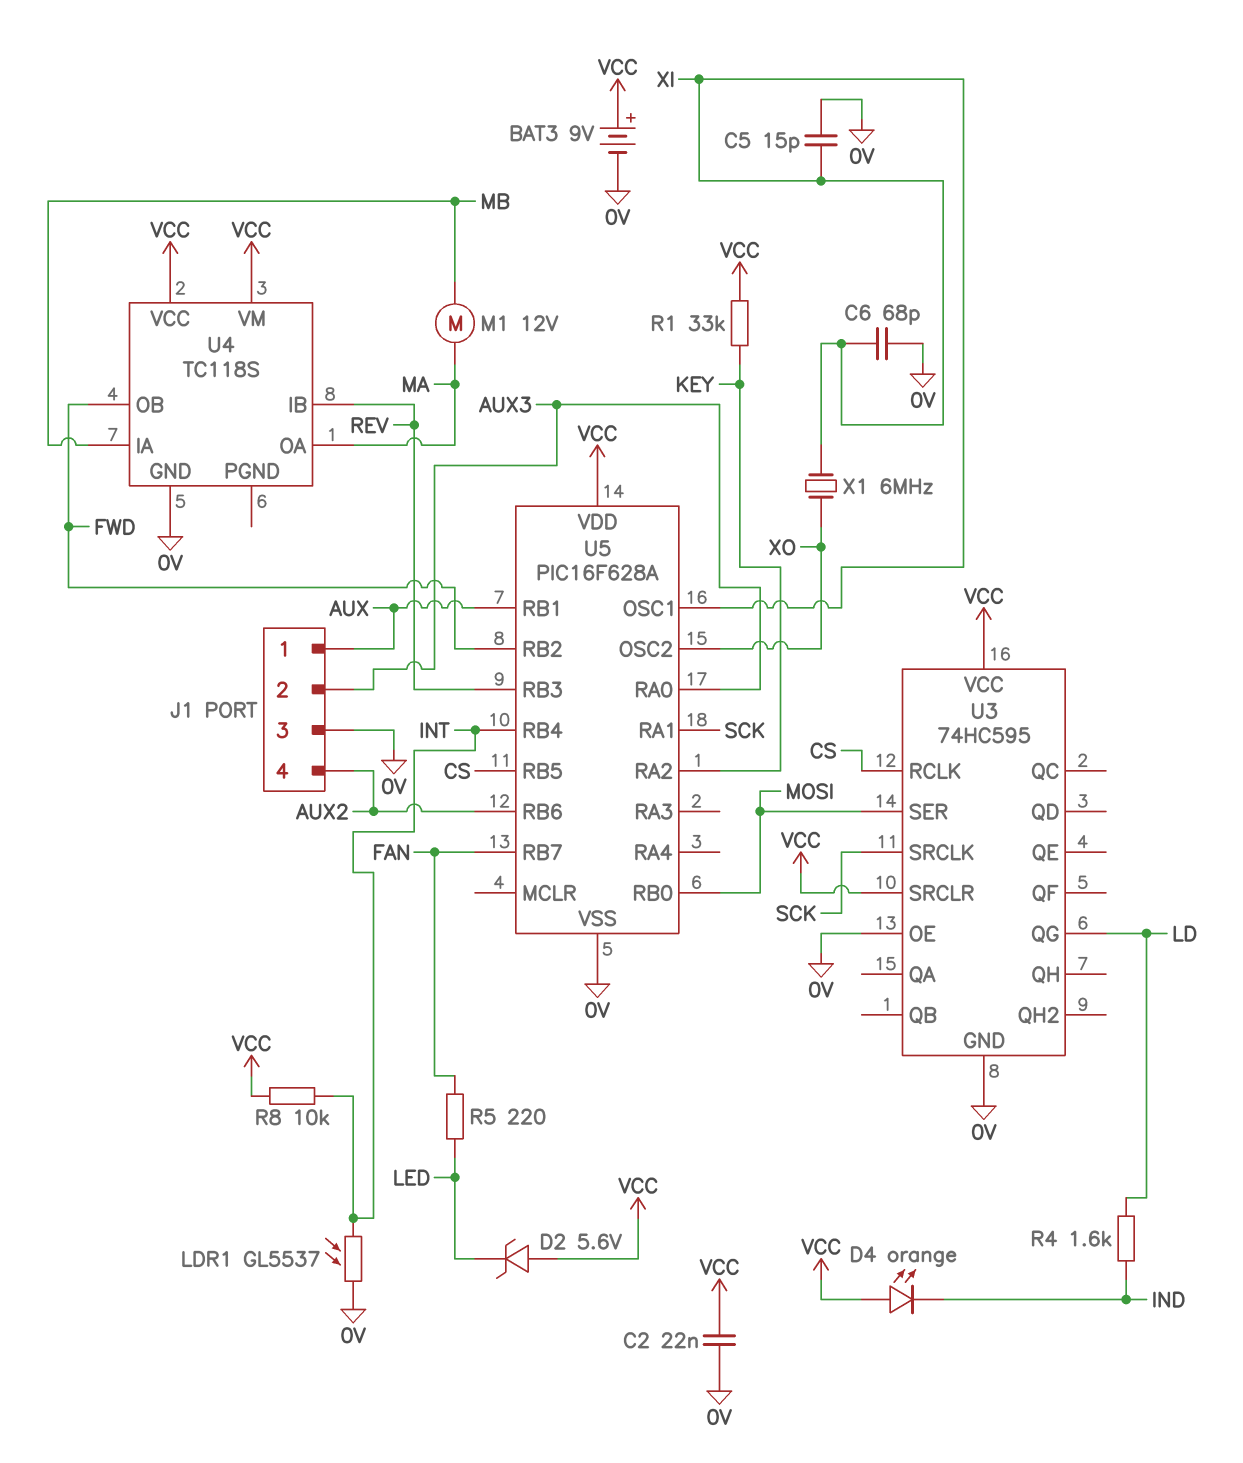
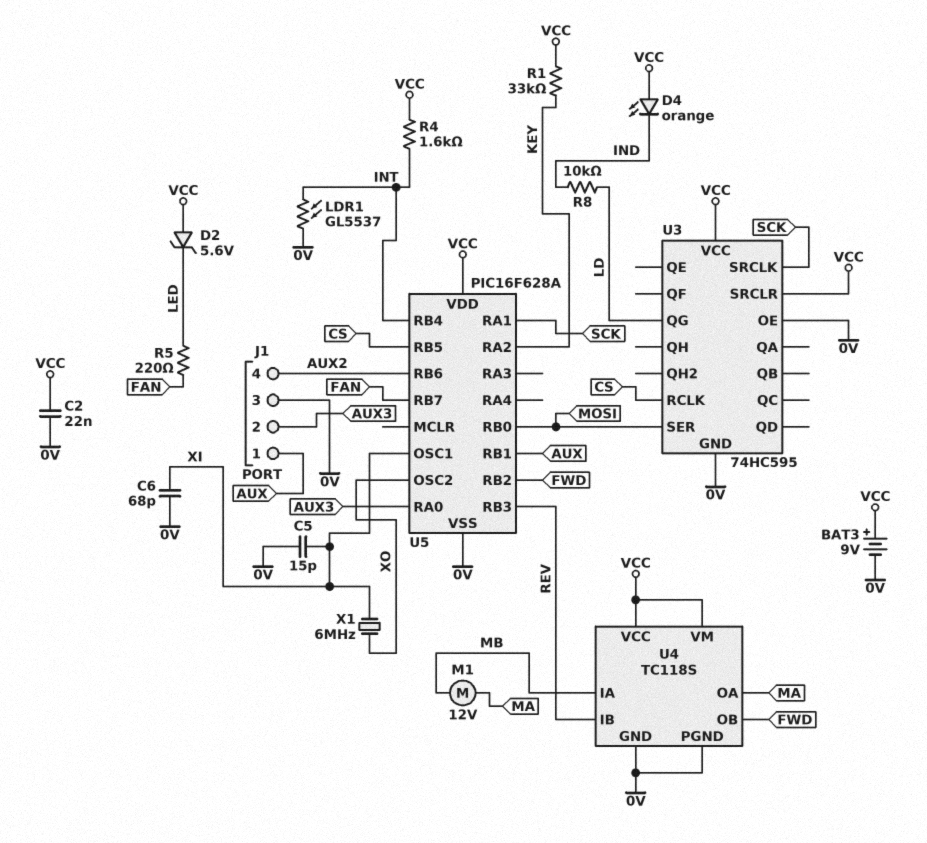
R4: 1.6k (IND, LD) -> 1.6k (INT, VCC)
R8: 10k (INT, VCC) -> 10k (IND, LD)
U4 pin PGND: none -> 0V

